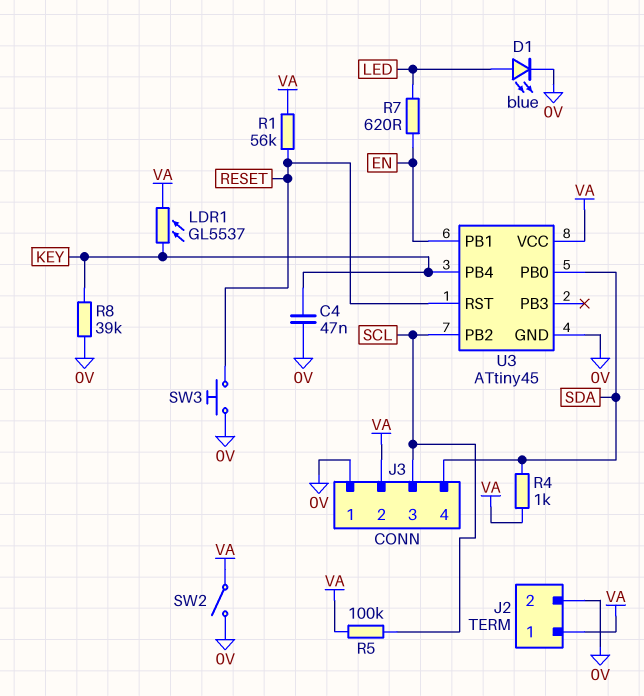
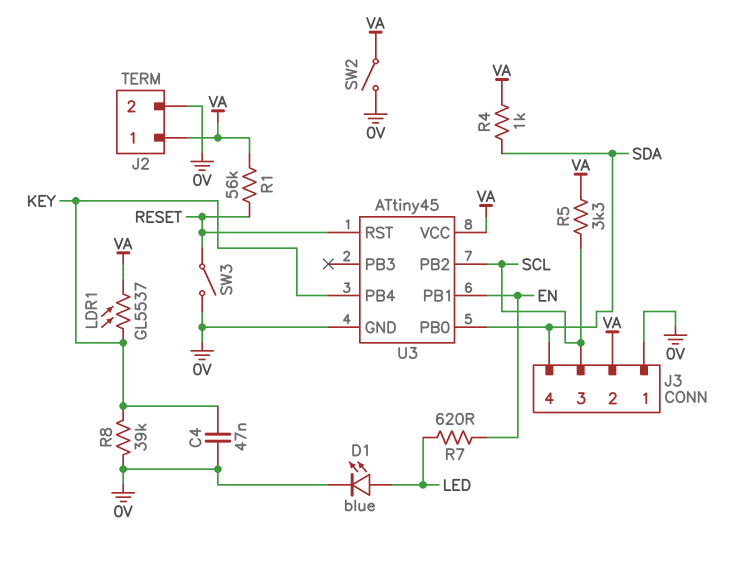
R5: 100k (SCL, VA) -> 3.3k (SCL, VA)
SW3: button (0V, RESET) -> switch (0V, RESET)

